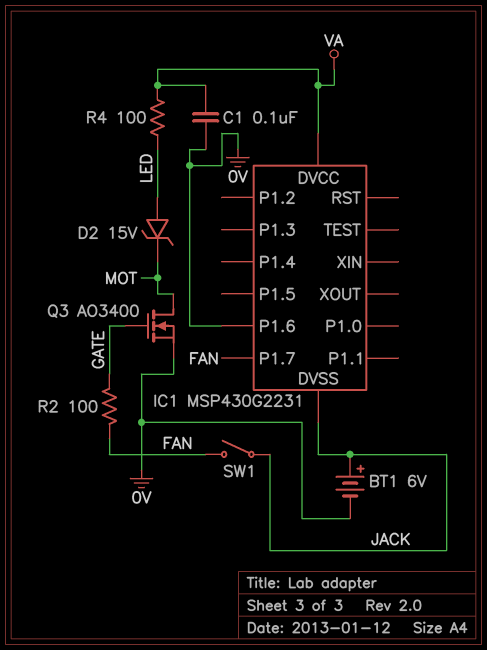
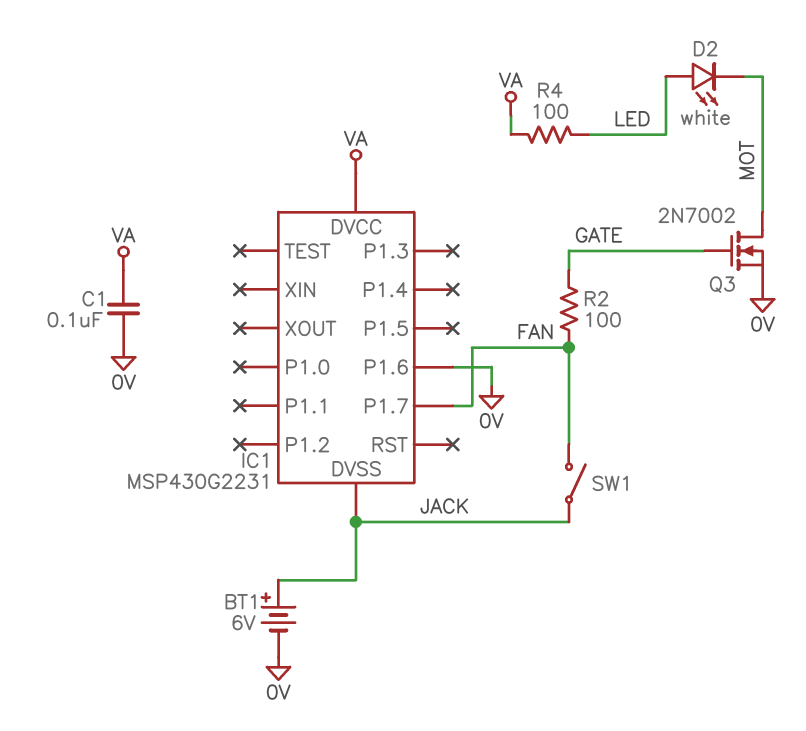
D2: zener 15V (A LED, K MOT) -> LED white (A LED, K MOT)
Q3: NMOS AO3400 (G GATE, D MOT, S 0V) -> NMOS 2N7002 (G GATE, D MOT, S 0V)

